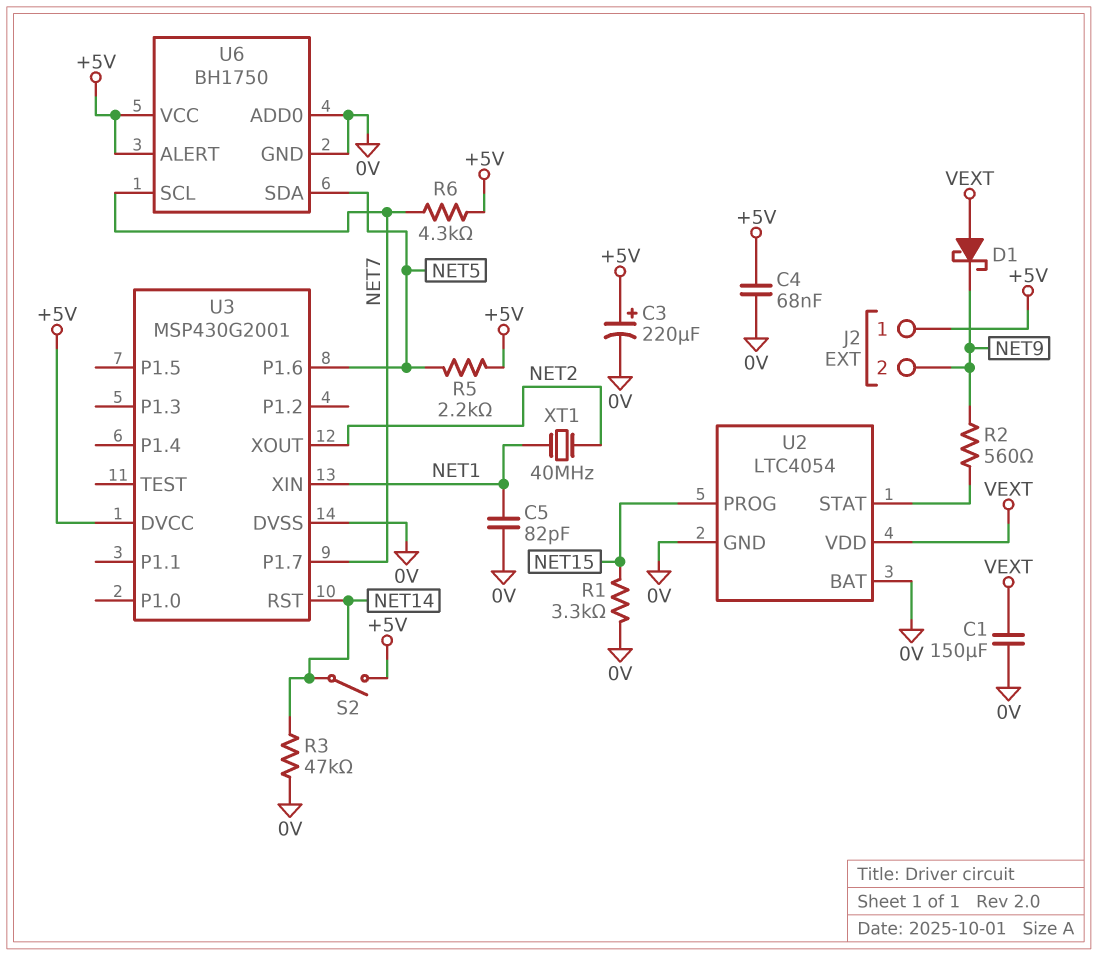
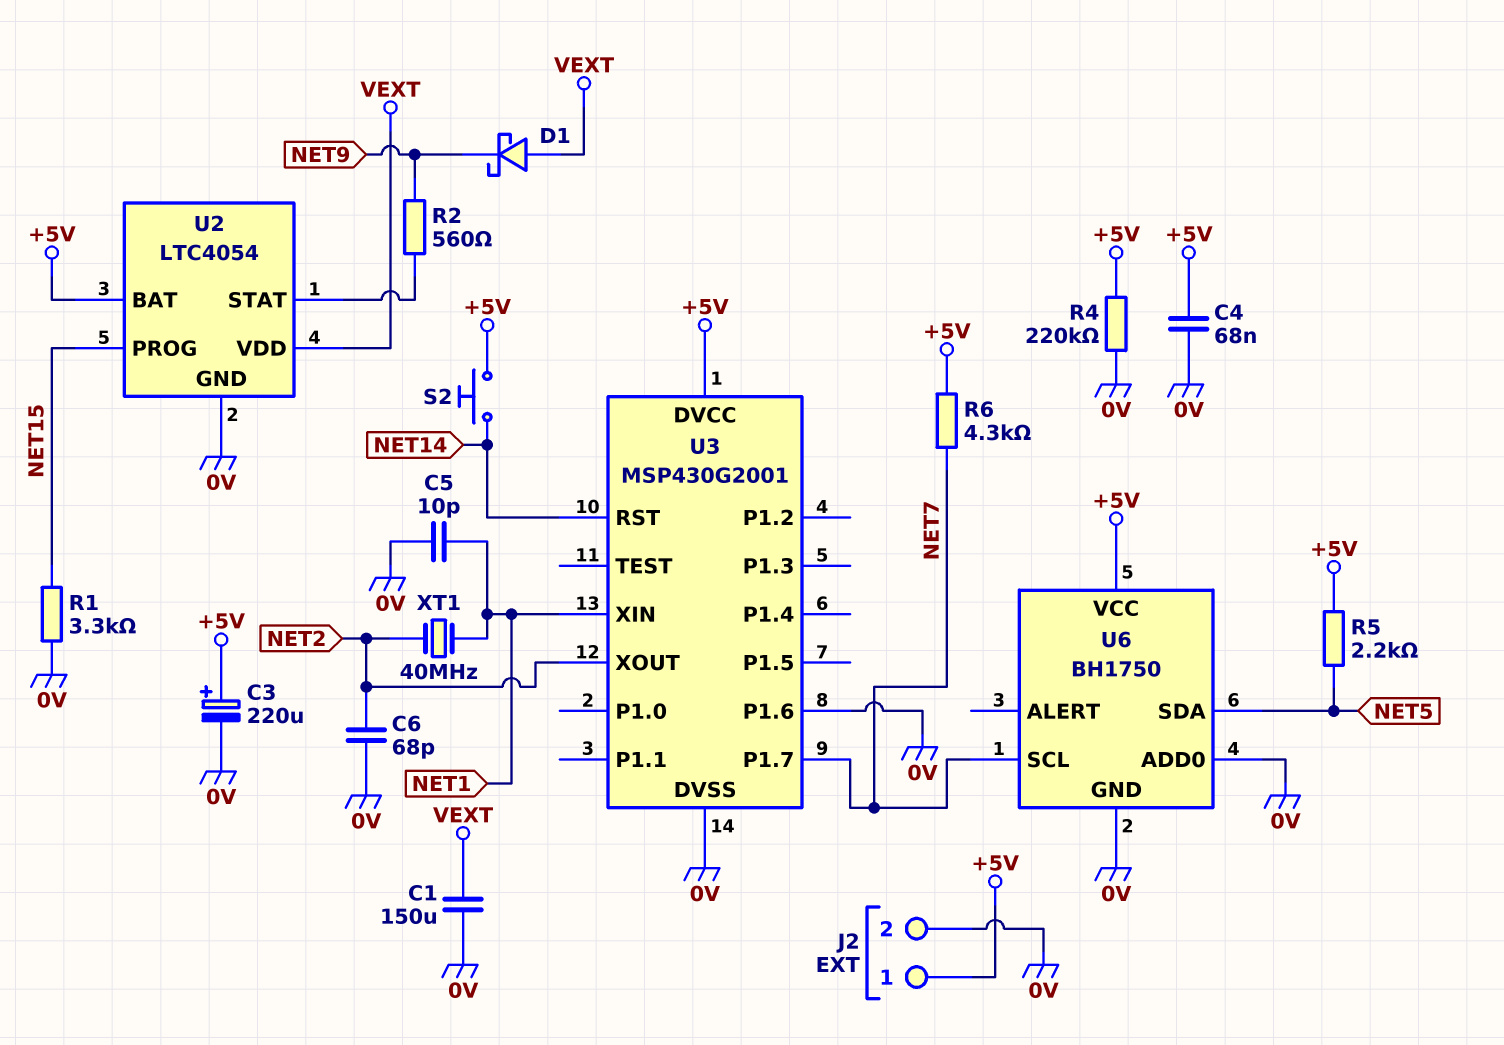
C5: 82pF (0V, NET1) -> 10pF (0V, NET1)
C6: none -> 68pF (0V, NET2)
J2 pin 2: NET9 -> 0V
R3: 47k (0V, NET14) -> none
R4: none -> 220k (+5V, 0V)
S2: switch (+5V, NET14) -> button (+5V, NET14)
U2 pin BAT: 0V -> +5V
U3 pin P1.6: NET5 -> 0V
U6 pin ALERT: +5V -> none

